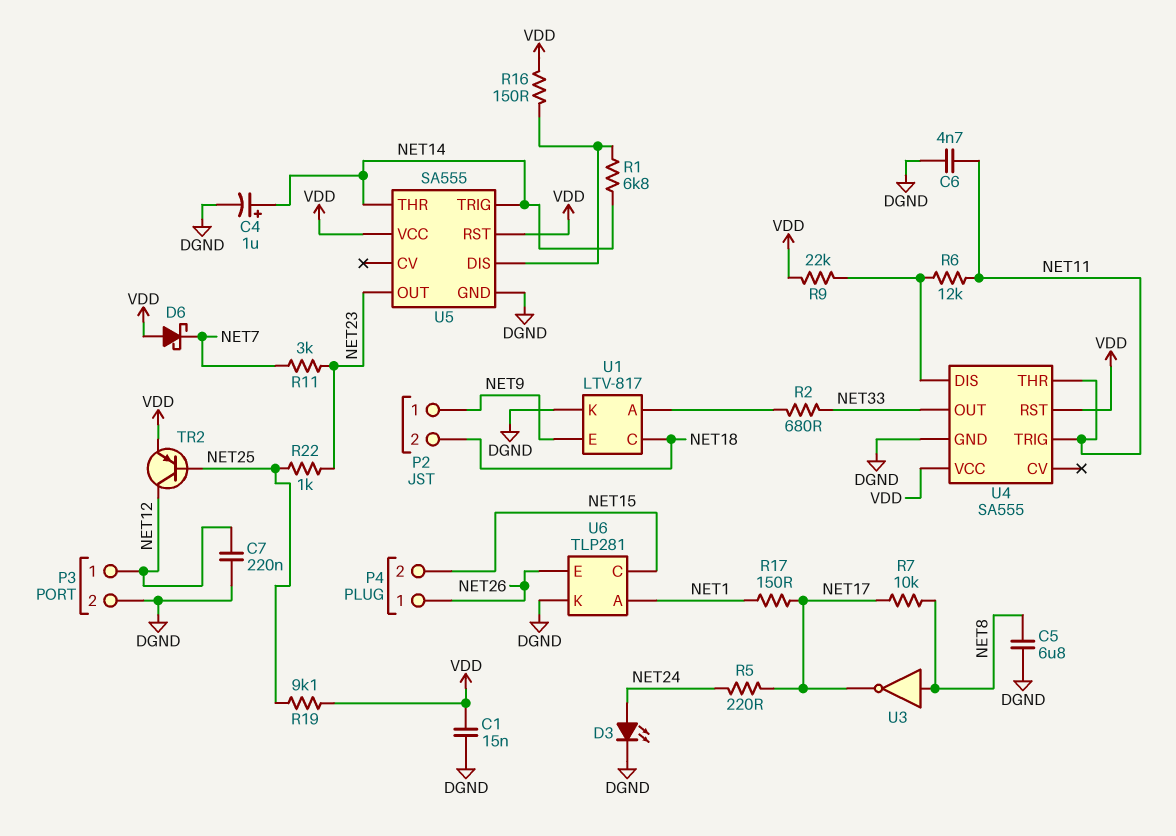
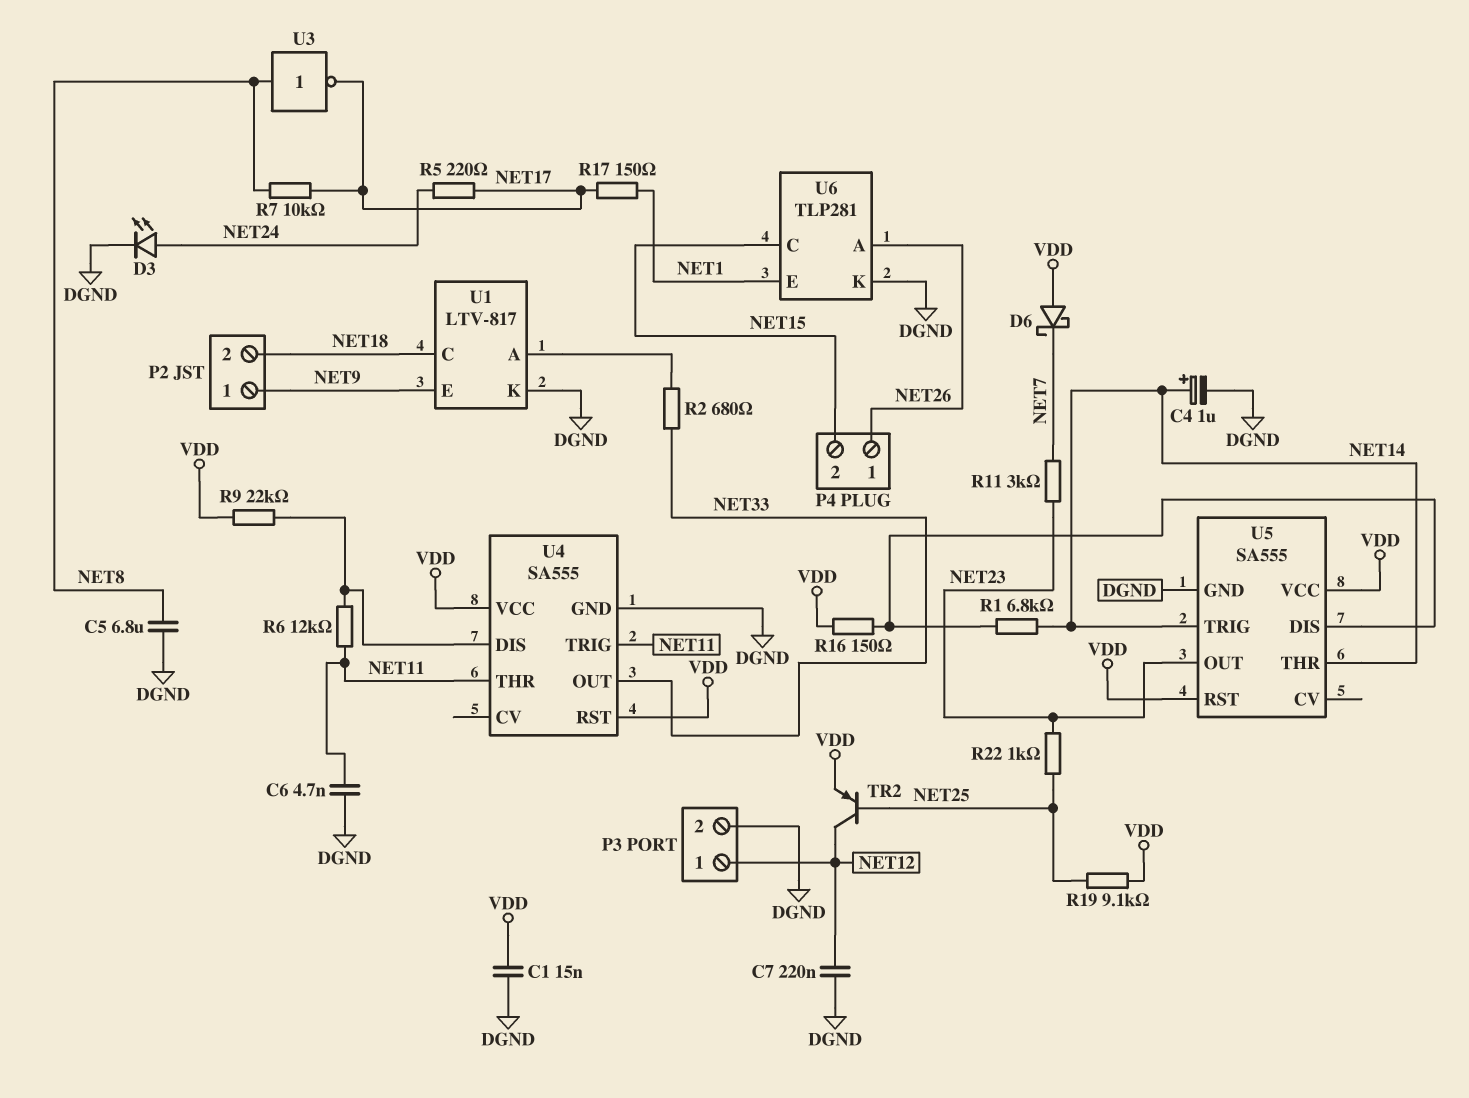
U6 pin A: NET1 -> NET26
U6 pin E: NET26 -> NET1

